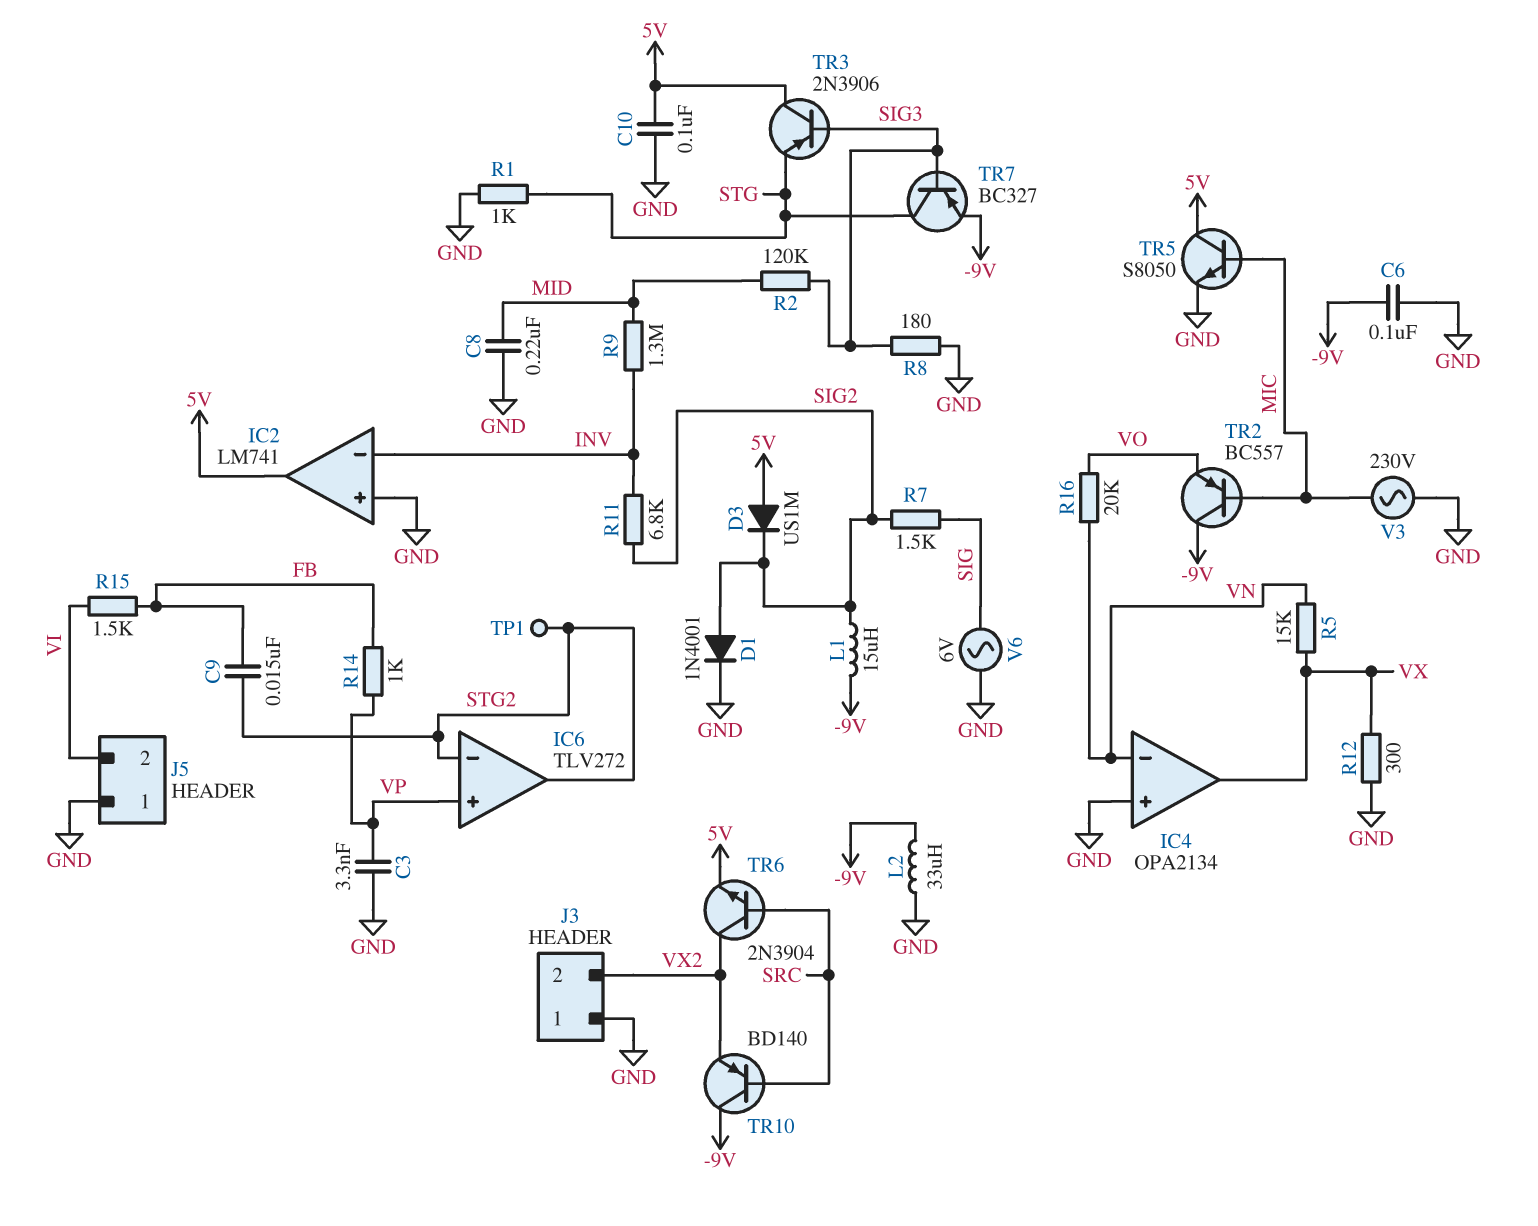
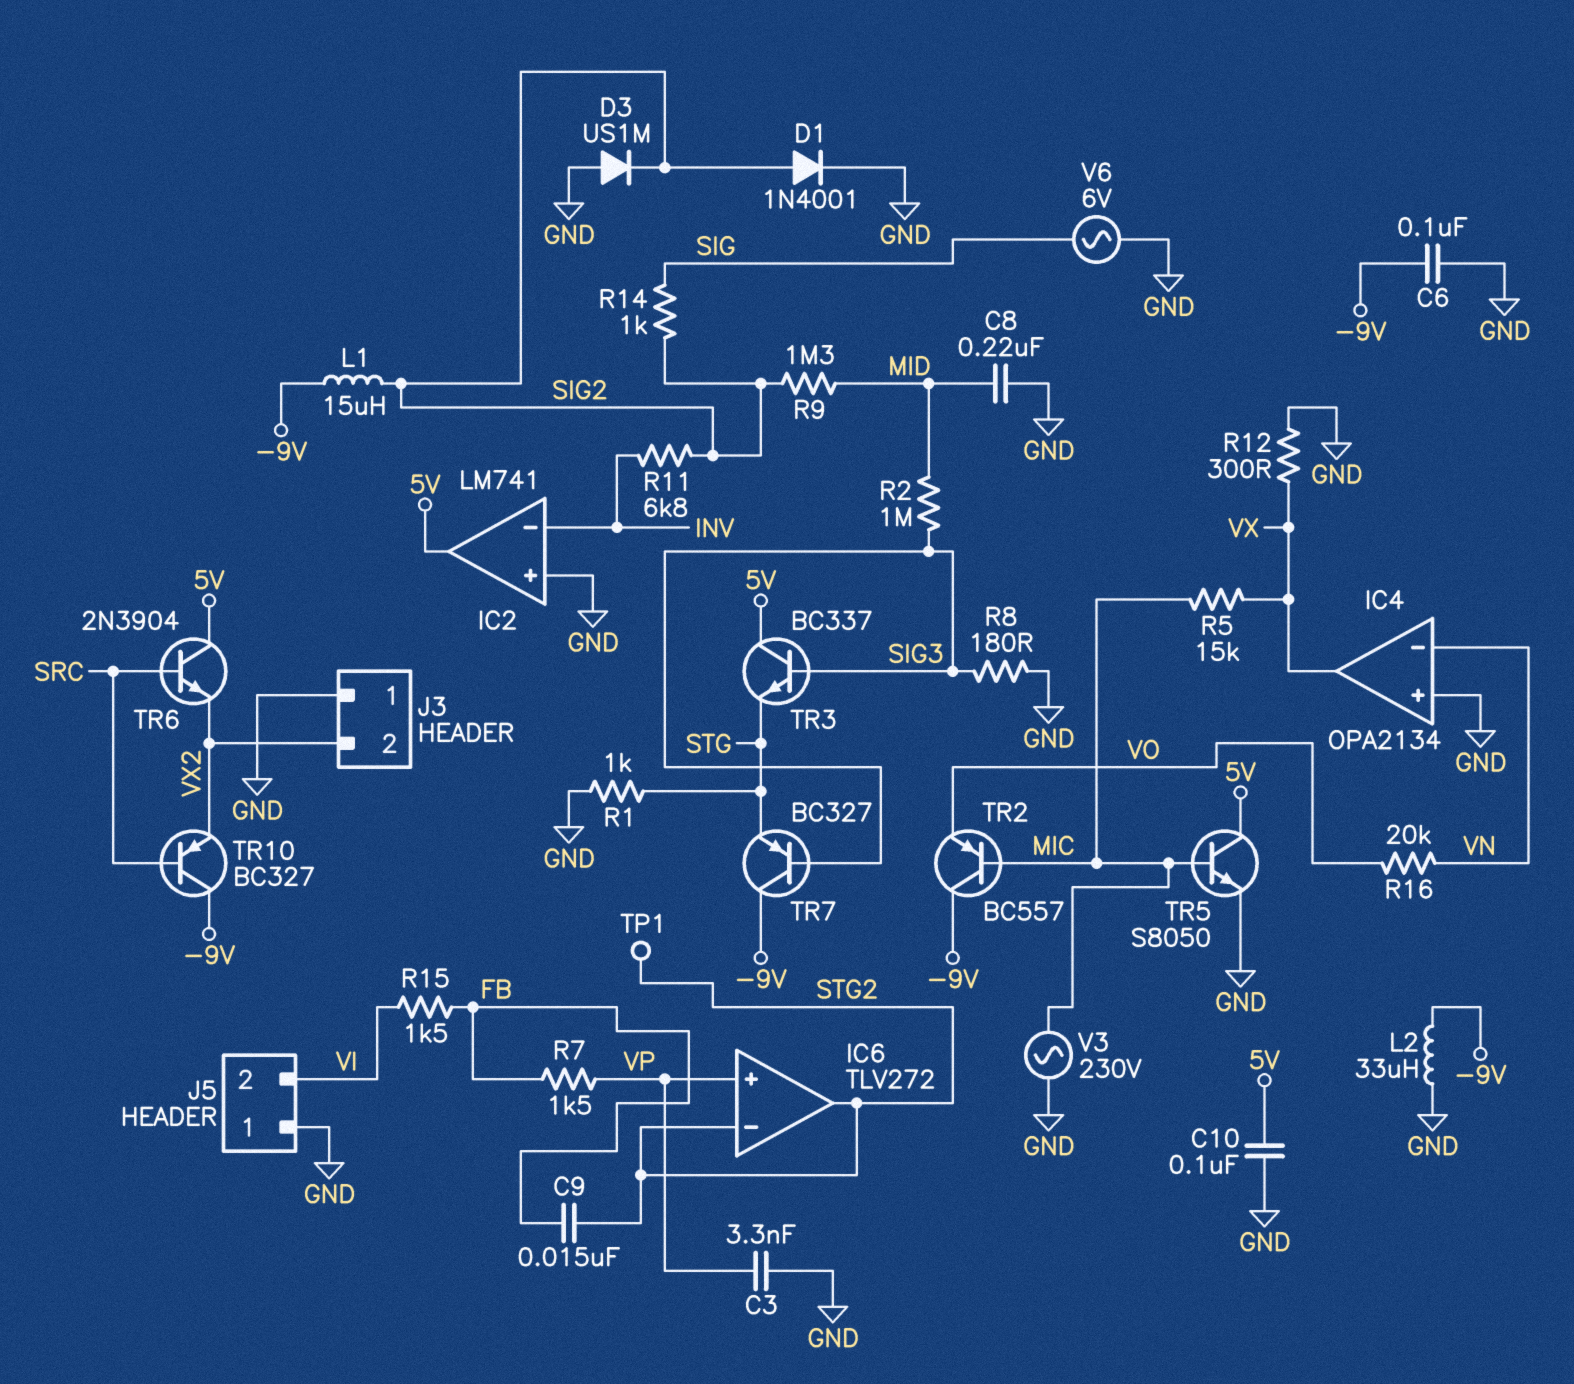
D3: diode US1M (A 5V, K SIG2) -> diode US1M (A GND, K SIG2)
R2: 120k (MID, SIG3) -> 1M (MID, SIG3)
R5: 15k (VN, VX) -> 15k (MIC, VX)
R7: 1.5k (SIG, SIG2) -> 1.5k (FB, VP)
R9: 1.3M (INV, MID) -> 1.3M (MID, SIG2)
R14: 1k (FB, VP) -> 1k (SIG, SIG2)
TR3: PNP 2N3906 (B SIG3, C 5V, E STG) -> NPN BC337 (B SIG3, C 5V, E STG)
TR6: NPN 2N3904 (B SRC, C VX2, E 5V) -> NPN 2N3904 (B SRC, C 5V, E VX2)
TR7: PNP BC327 (B SIG3, C STG, E -9V) -> PNP BC327 (B SIG3, C -9V, E STG)
TR10: PNP BD140 (B SRC, C -9V, E VX2) -> PNP BC327 (B SRC, C -9V, E VX2)

